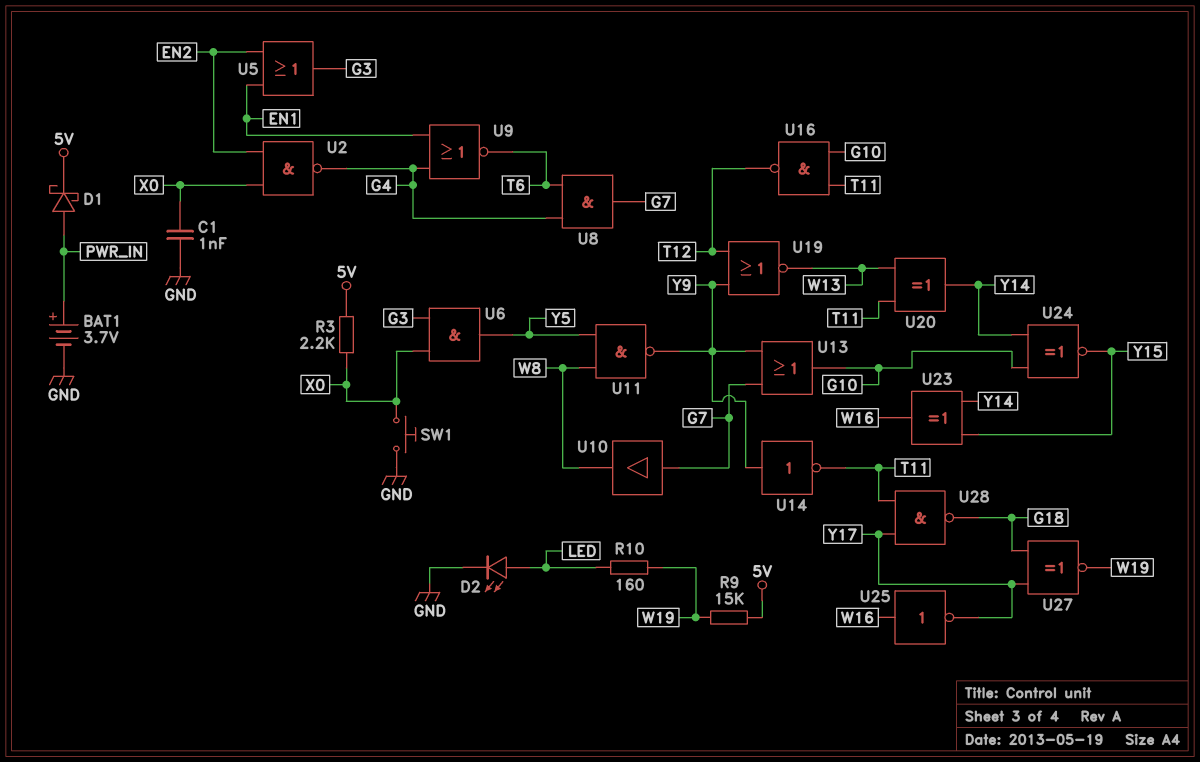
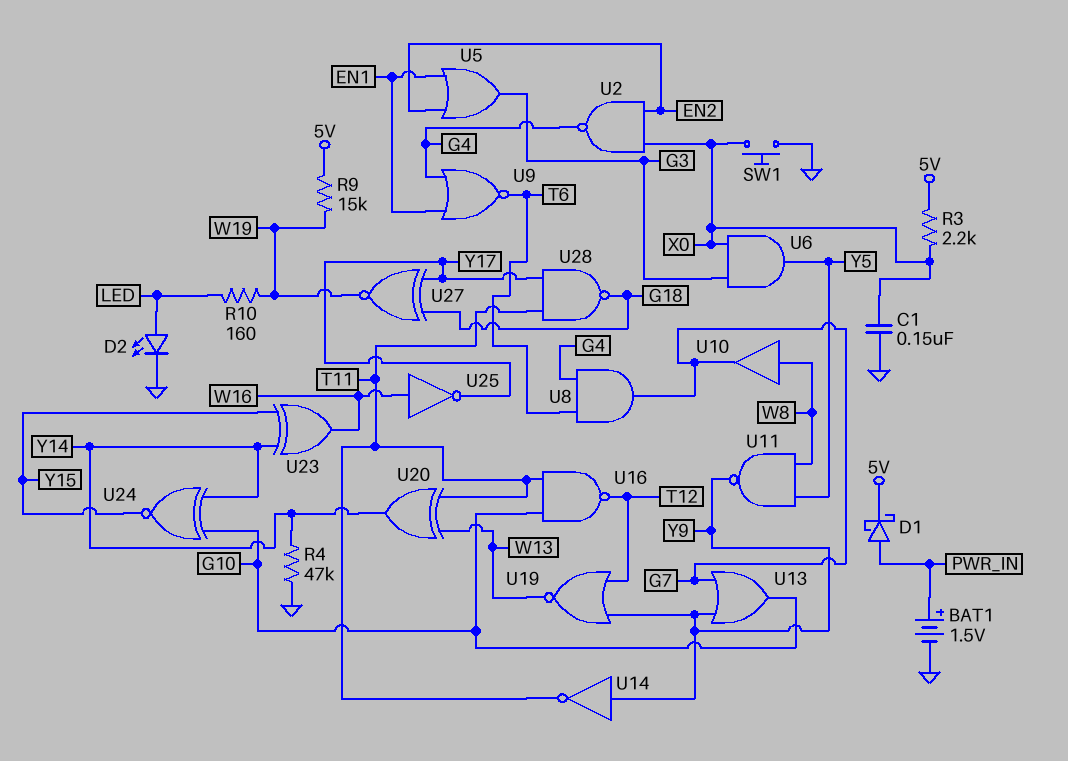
BAT1: 3.7V (plus PWR_IN, minus GND) -> 1.5V (plus PWR_IN, minus GND)
C1: 1nF (GND, X0) -> 150nF (GND, X0)
R4: none -> 47k (GND, Y14)
U10: buffer (in G7, out W8) -> buffer (in W8, out G7)

